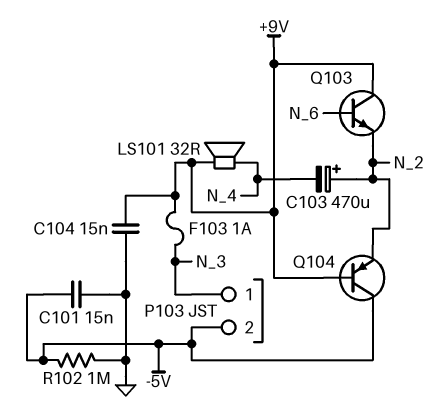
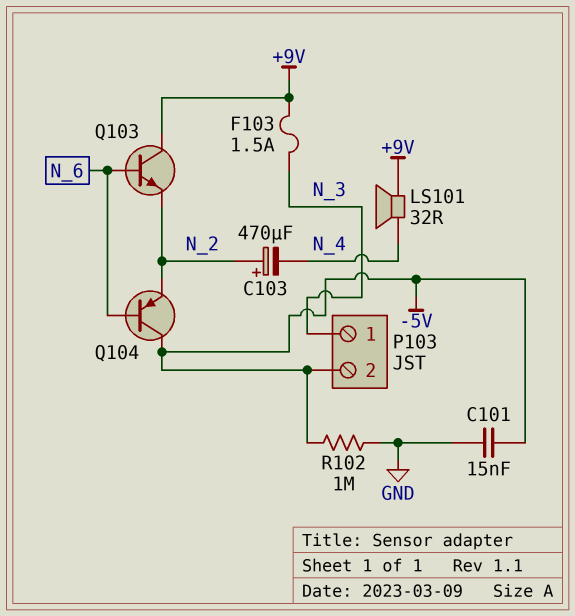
C104: 15nF (+9V, GND) -> none
F103: 1A (+9V, N_3) -> 1.5A (+9V, N_3)
Q104: PNP (B +9V, C -5V, E N_2) -> PNP (B N_6, C -5V, E N_2)

